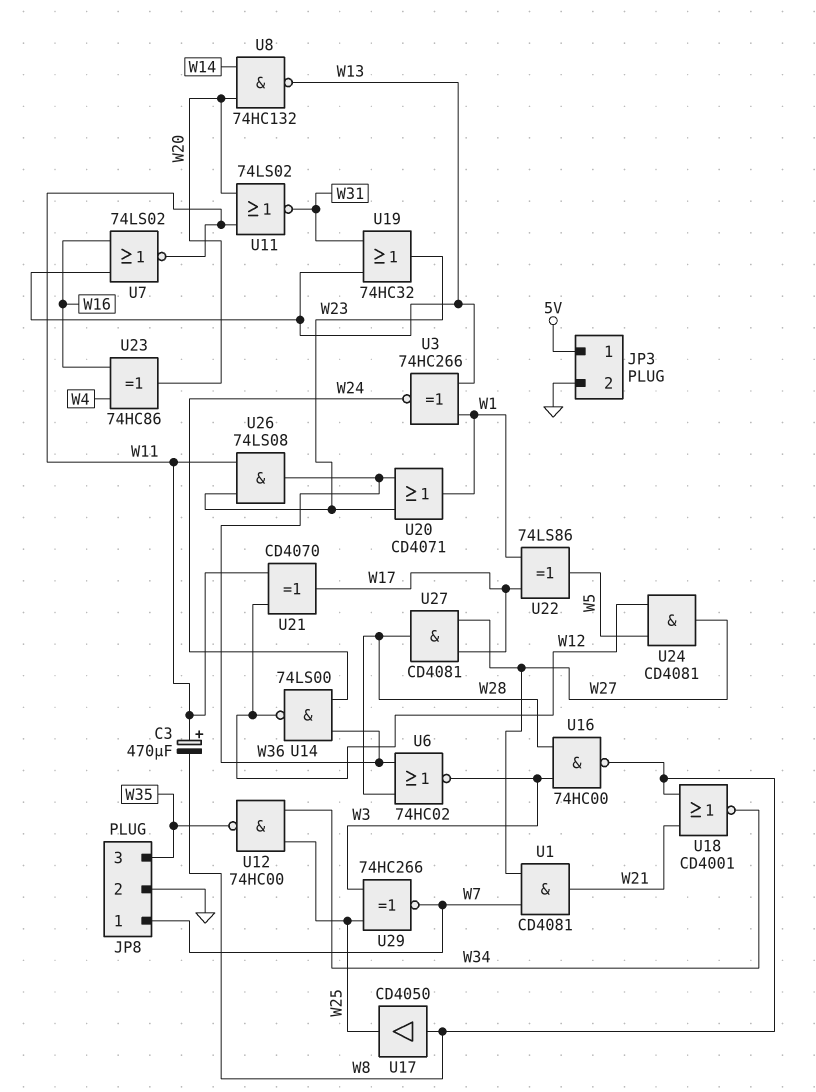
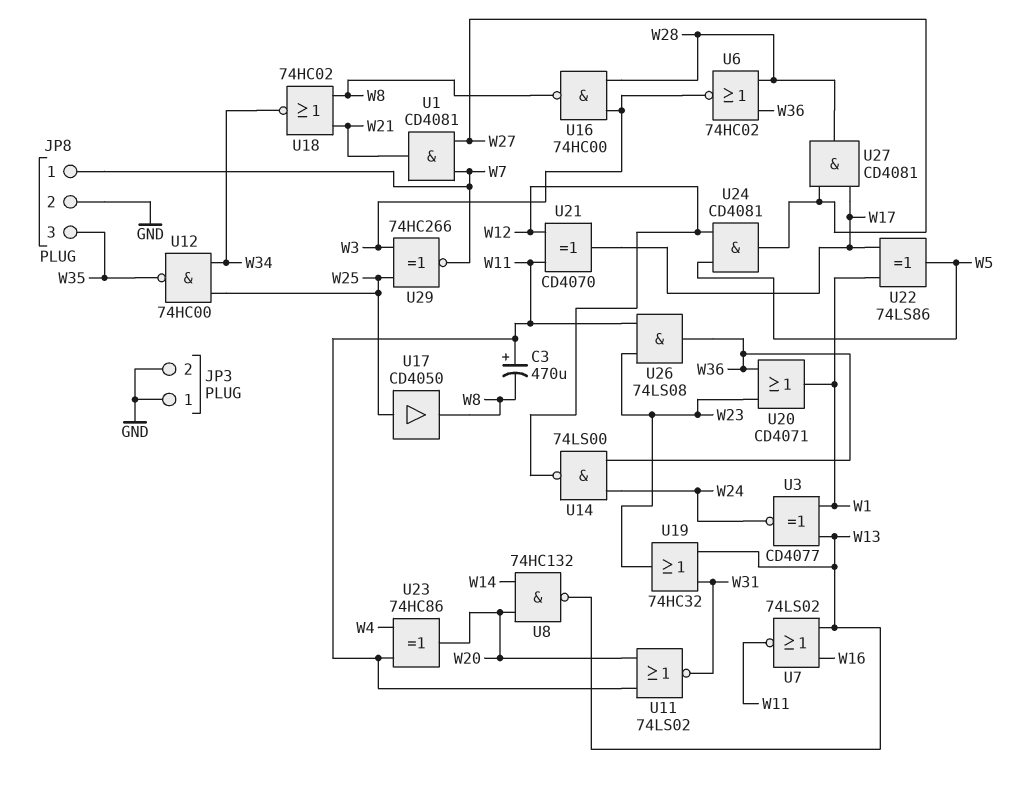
JP3 pin 1: 5V -> GND
U3: XNOR 74HC266 (in W1, in W13, out W24) -> XNOR CD4077 (in W1, in W13, out W24)
U17: buffer CD4050 (in W8, out W25) -> buffer CD4050 (in W25, out W8)
U18: NOR CD4001 (in W8, in W21, out W34) -> NOR 74HC02 (in W8, in W21, out W34)
U23: XOR 74HC86 (in W4, in W16, out W20) -> XOR 74HC86 (in W4, in W11, out W20)

